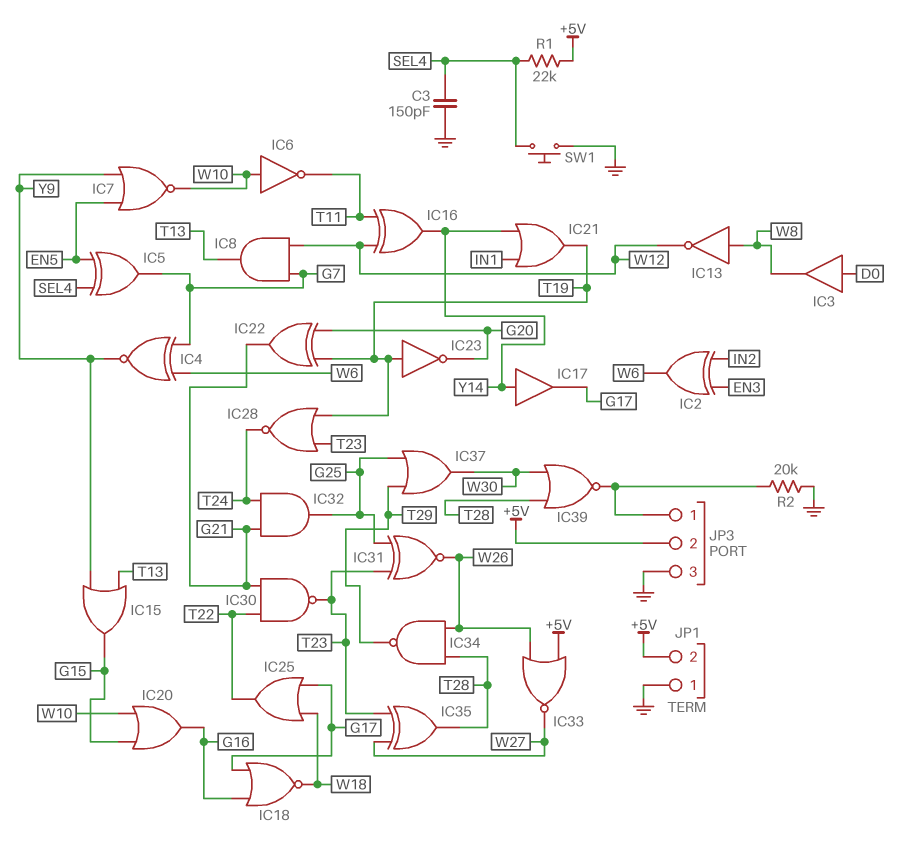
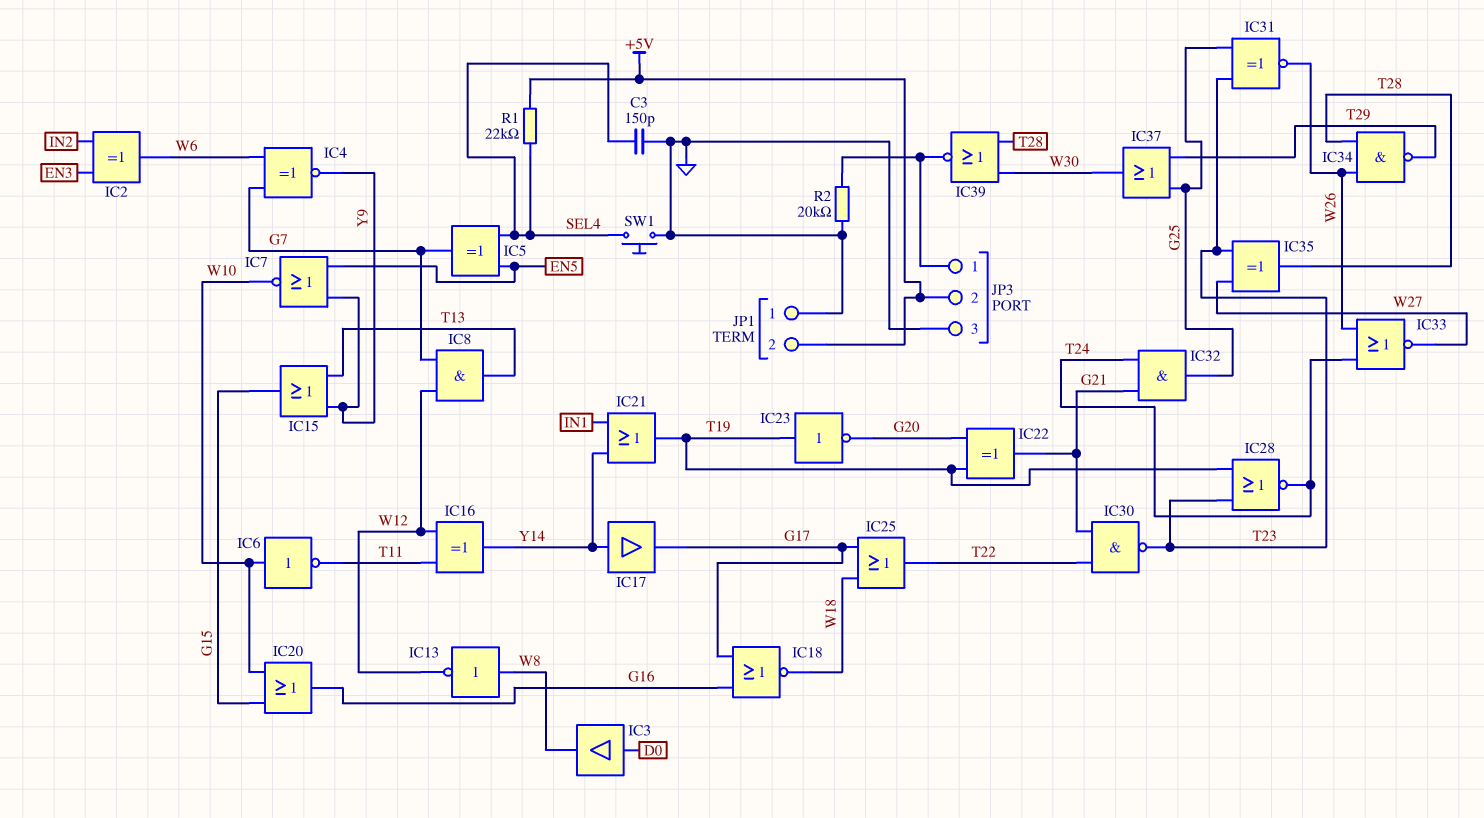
IC33: NOR (in +5V, in W26, out W27) -> NOR (in T24, in W26, out W27)

